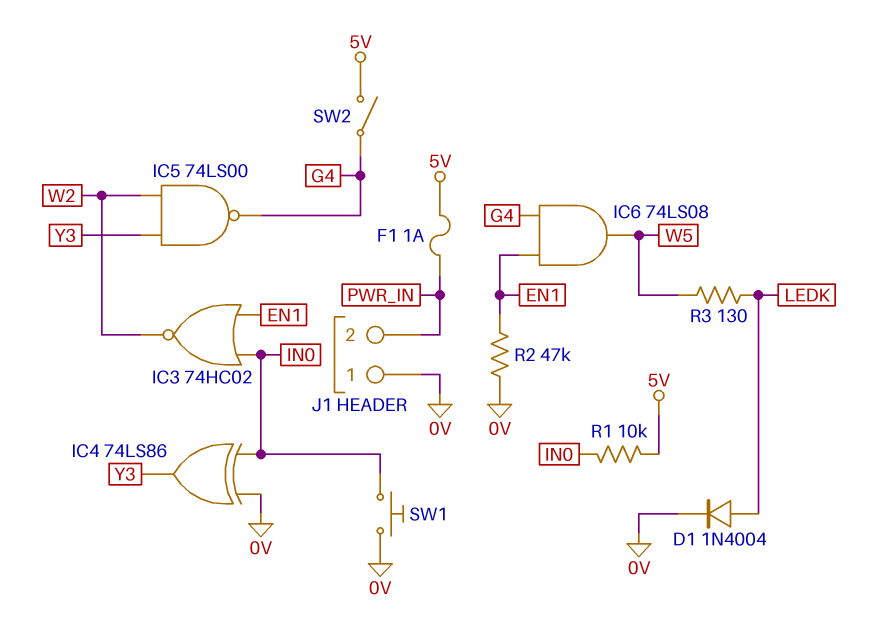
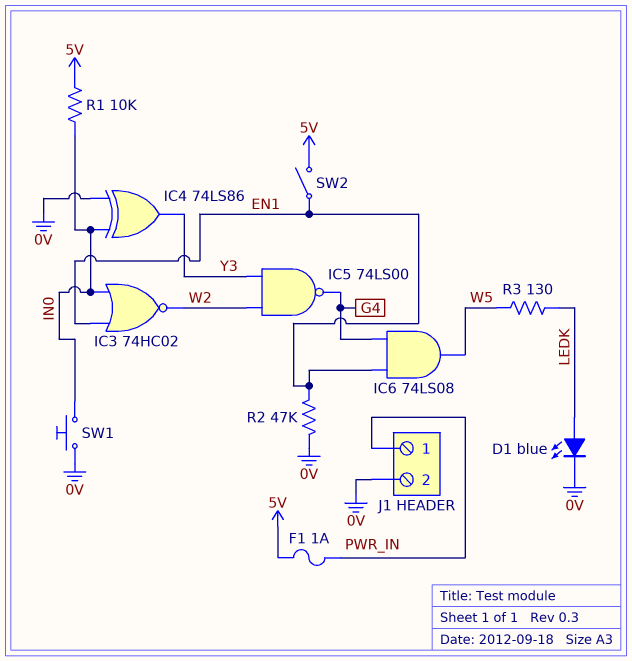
D1: diode 1N4004 (A LEDK, K 0V) -> LED blue (A LEDK, K 0V)
J1 pin 1: 0V -> PWR_IN
J1 pin 2: PWR_IN -> 0V
SW2: switch (5V, G4) -> switch (5V, EN1)

